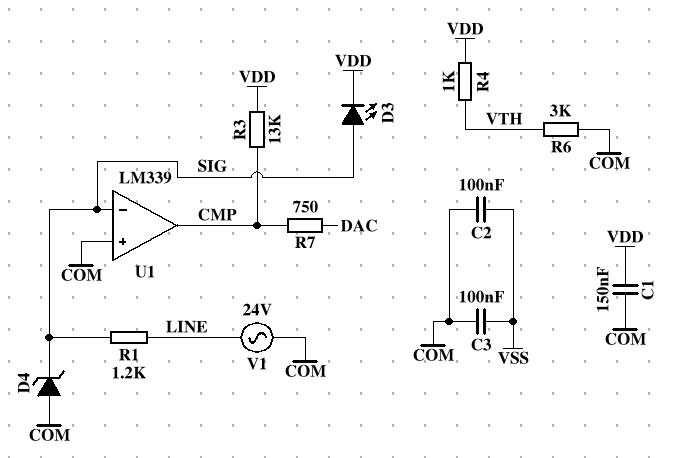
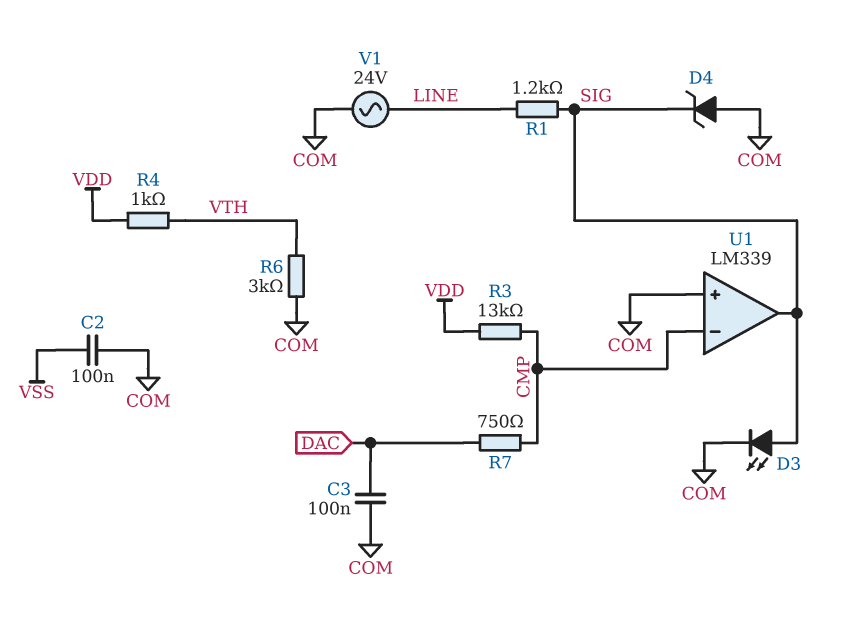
C1: 150nF (COM, VDD) -> none
C3: 100nF (COM, VSS) -> 100nF (COM, DAC)
D3: LED (A SIG, K VDD) -> LED (A SIG, K COM)
U1 pin in-: SIG -> CMP
U1 pin out: CMP -> SIG

